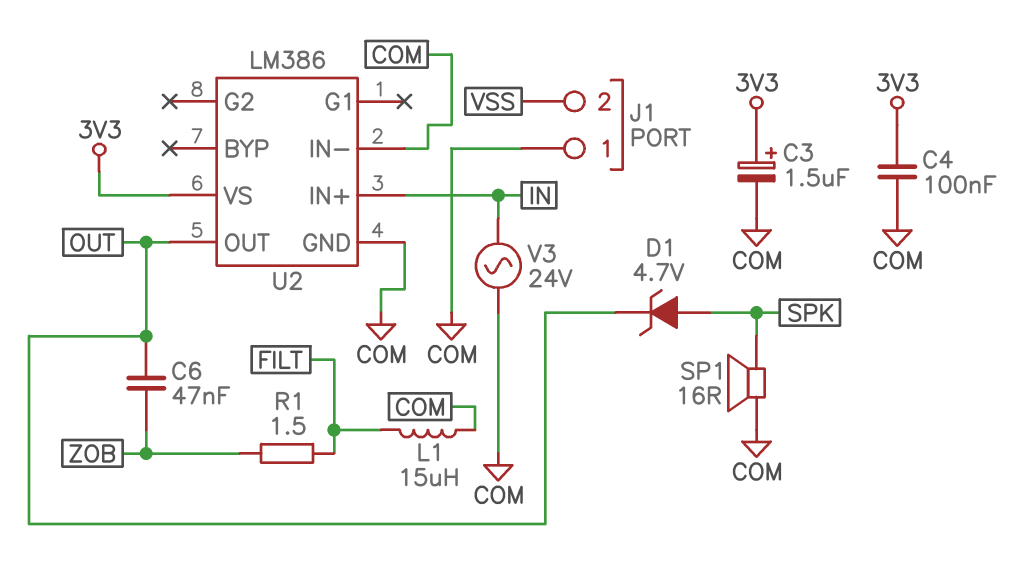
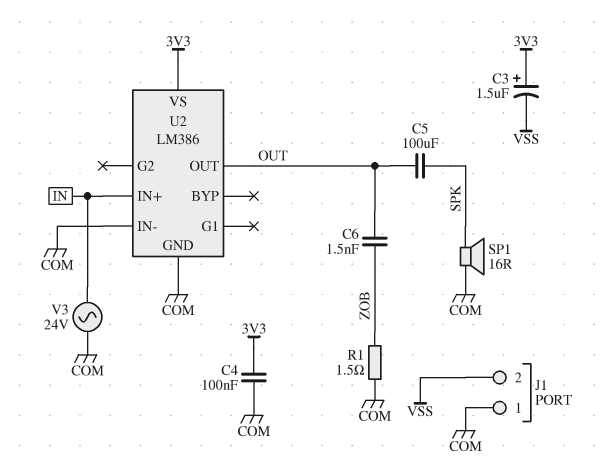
C3: 1.5uF (plus 3V3, minus COM) -> 1.5uF (plus 3V3, minus VSS)
C5: none -> 100uF (OUT, SPK)
C6: 47nF (OUT, ZOB) -> 1.5nF (OUT, ZOB)
D1: zener 4.7V (A SPK, K OUT) -> none
L1: 15uH (COM, FILT) -> none
R1: 1.5 (FILT, ZOB) -> 1.5 (COM, ZOB)

